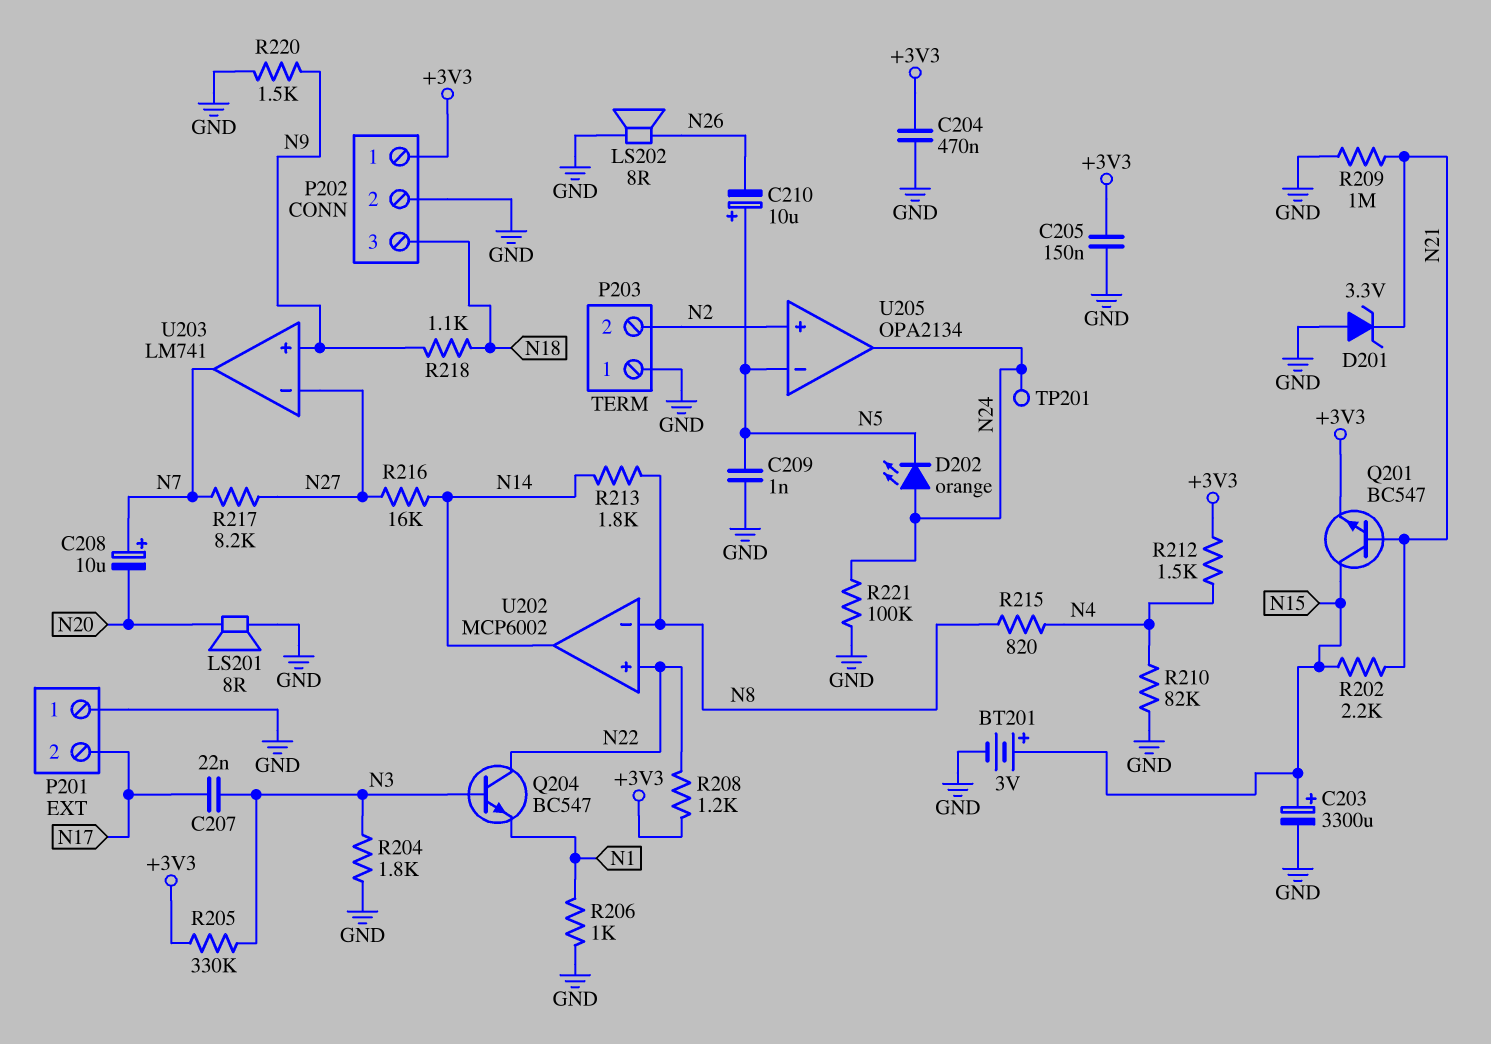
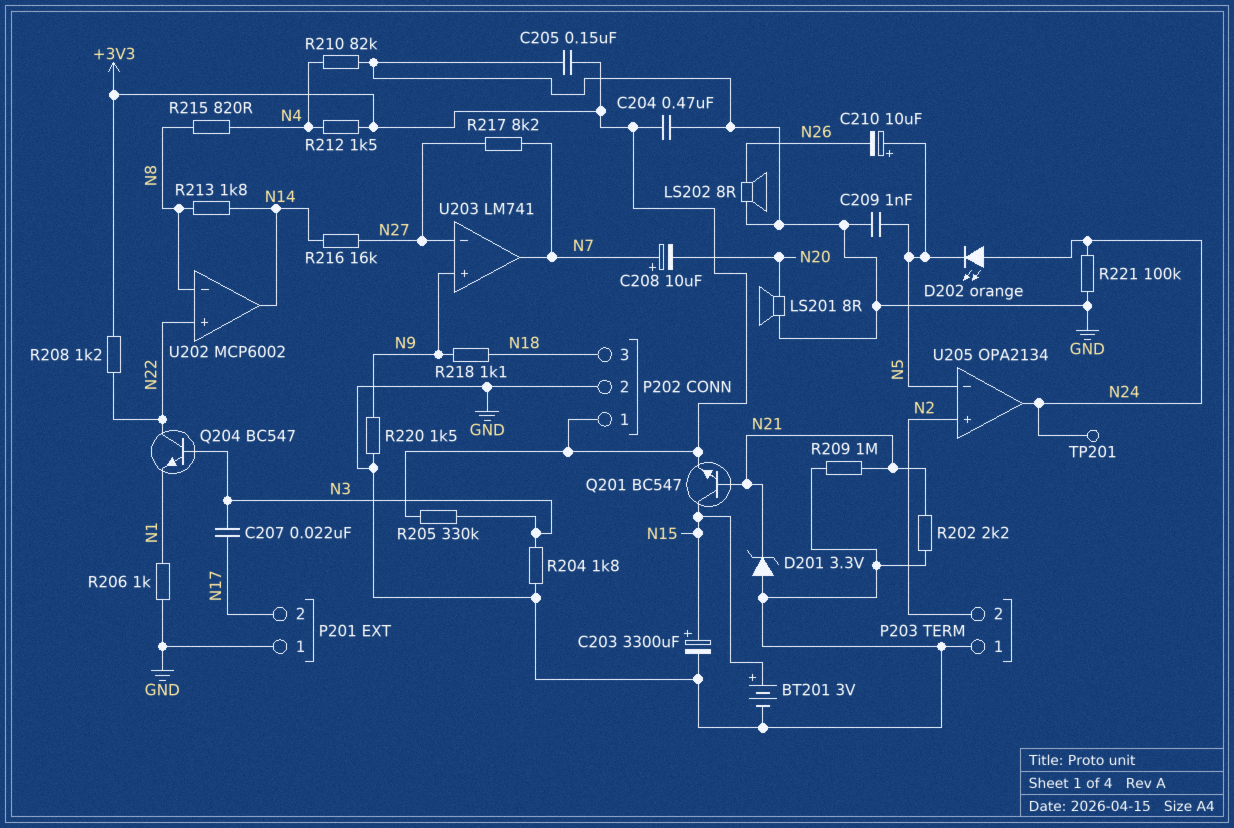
R202: 2.2k (N15, N21) -> 2.2k (GND, N21)

